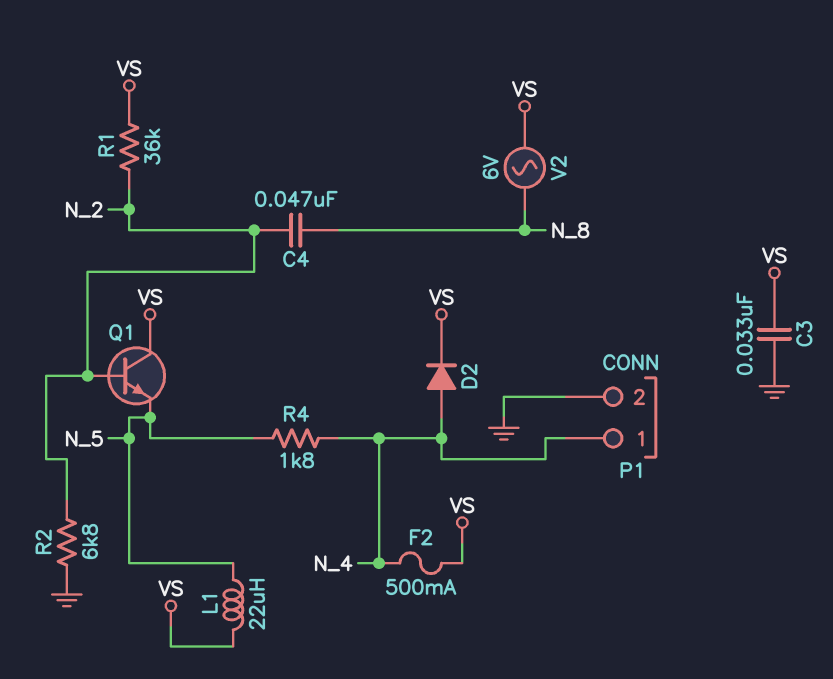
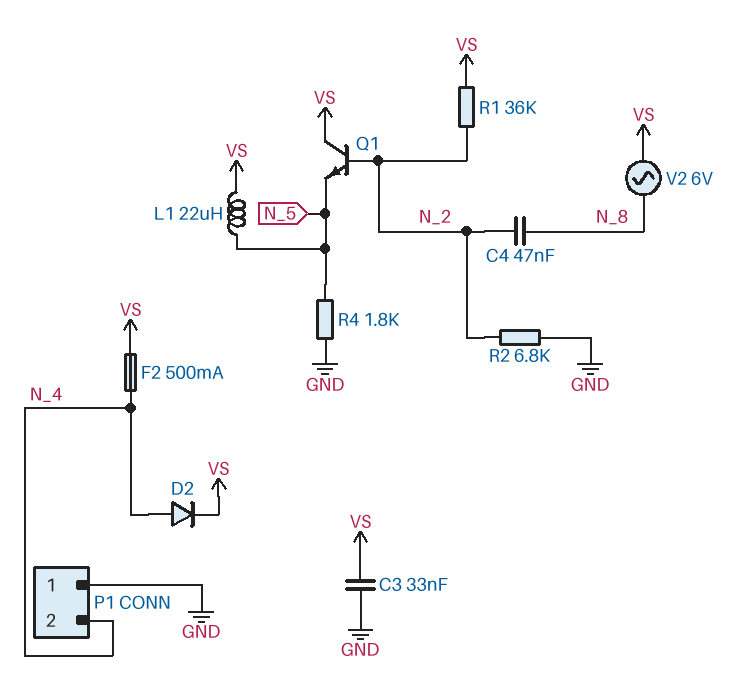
P1 pin 1: N_4 -> GND
P1 pin 2: GND -> N_4
R4: 1.8k (N_4, N_5) -> 1.8k (GND, N_5)

